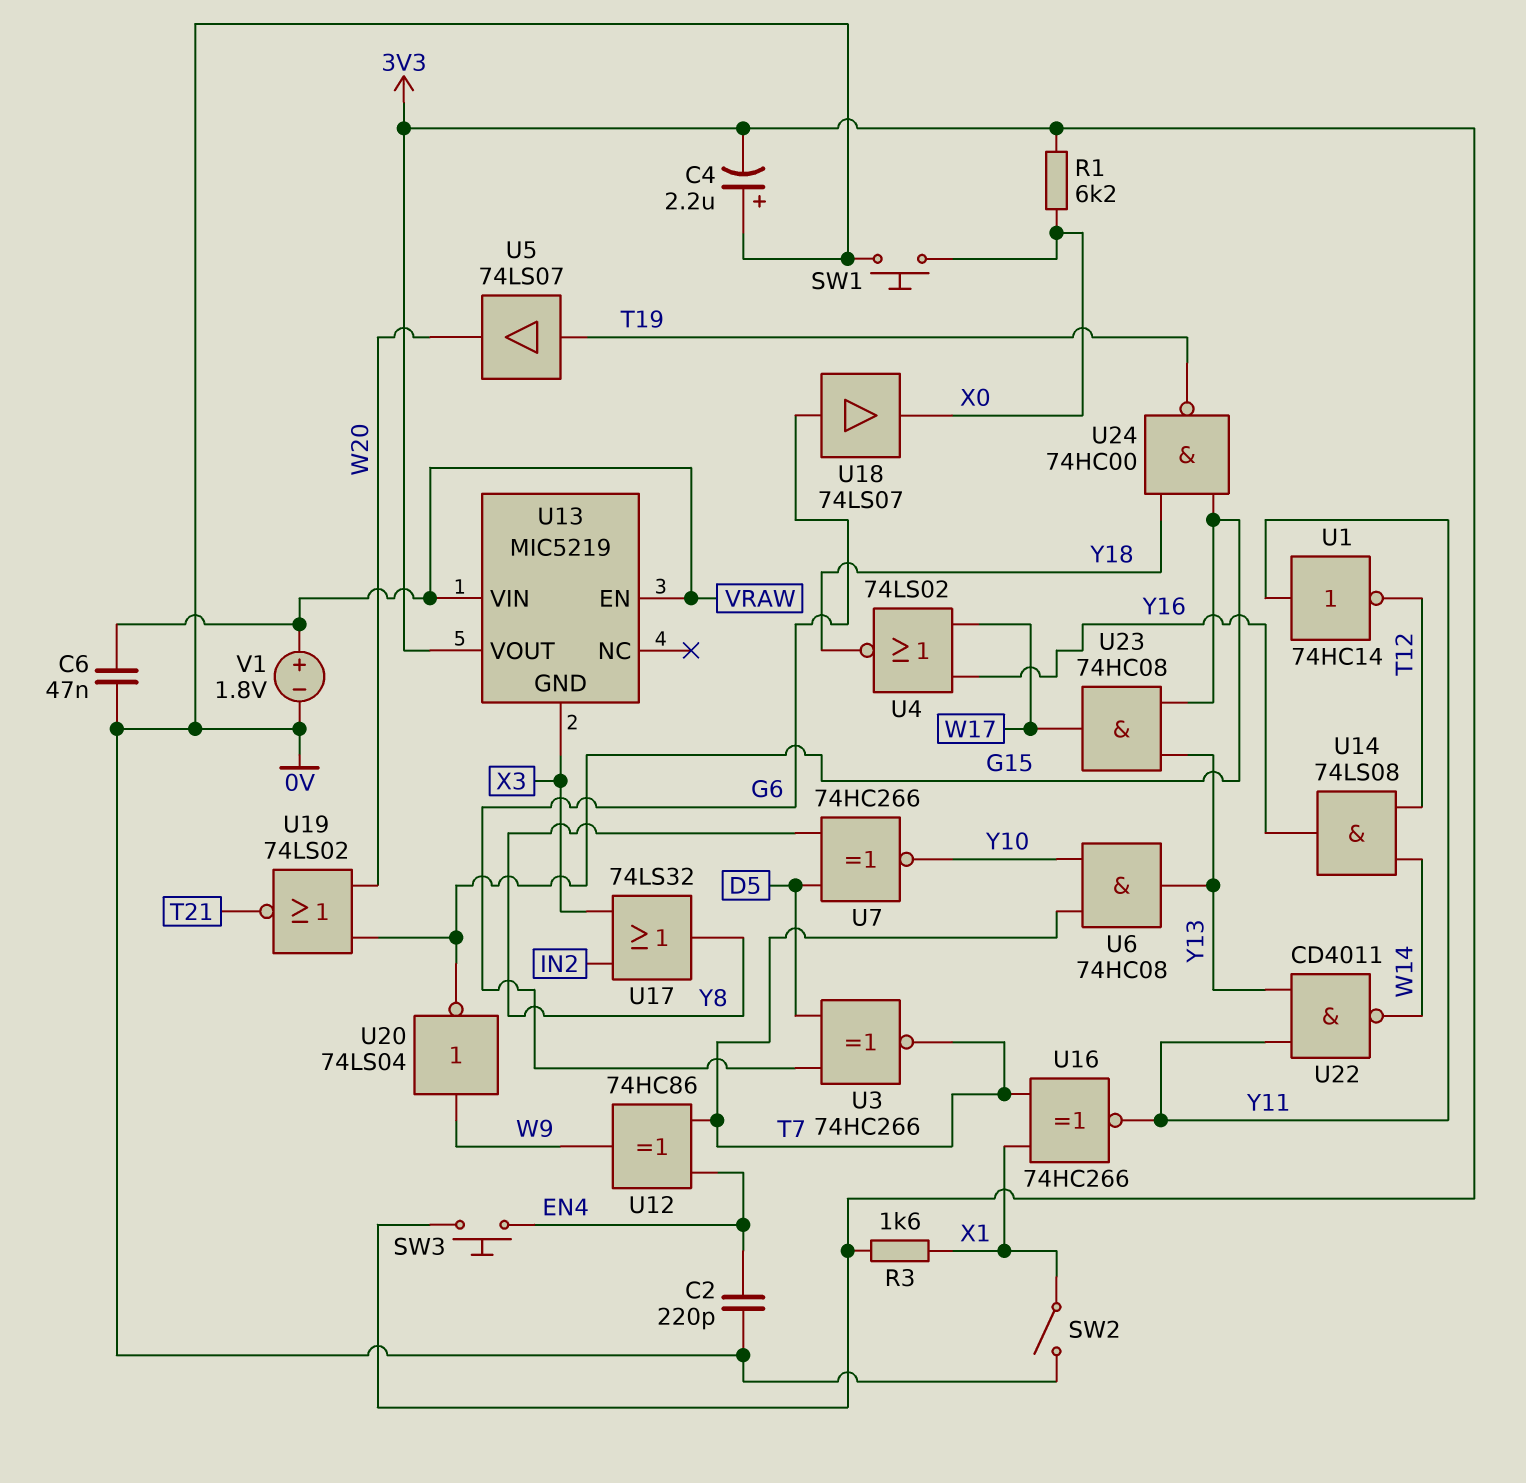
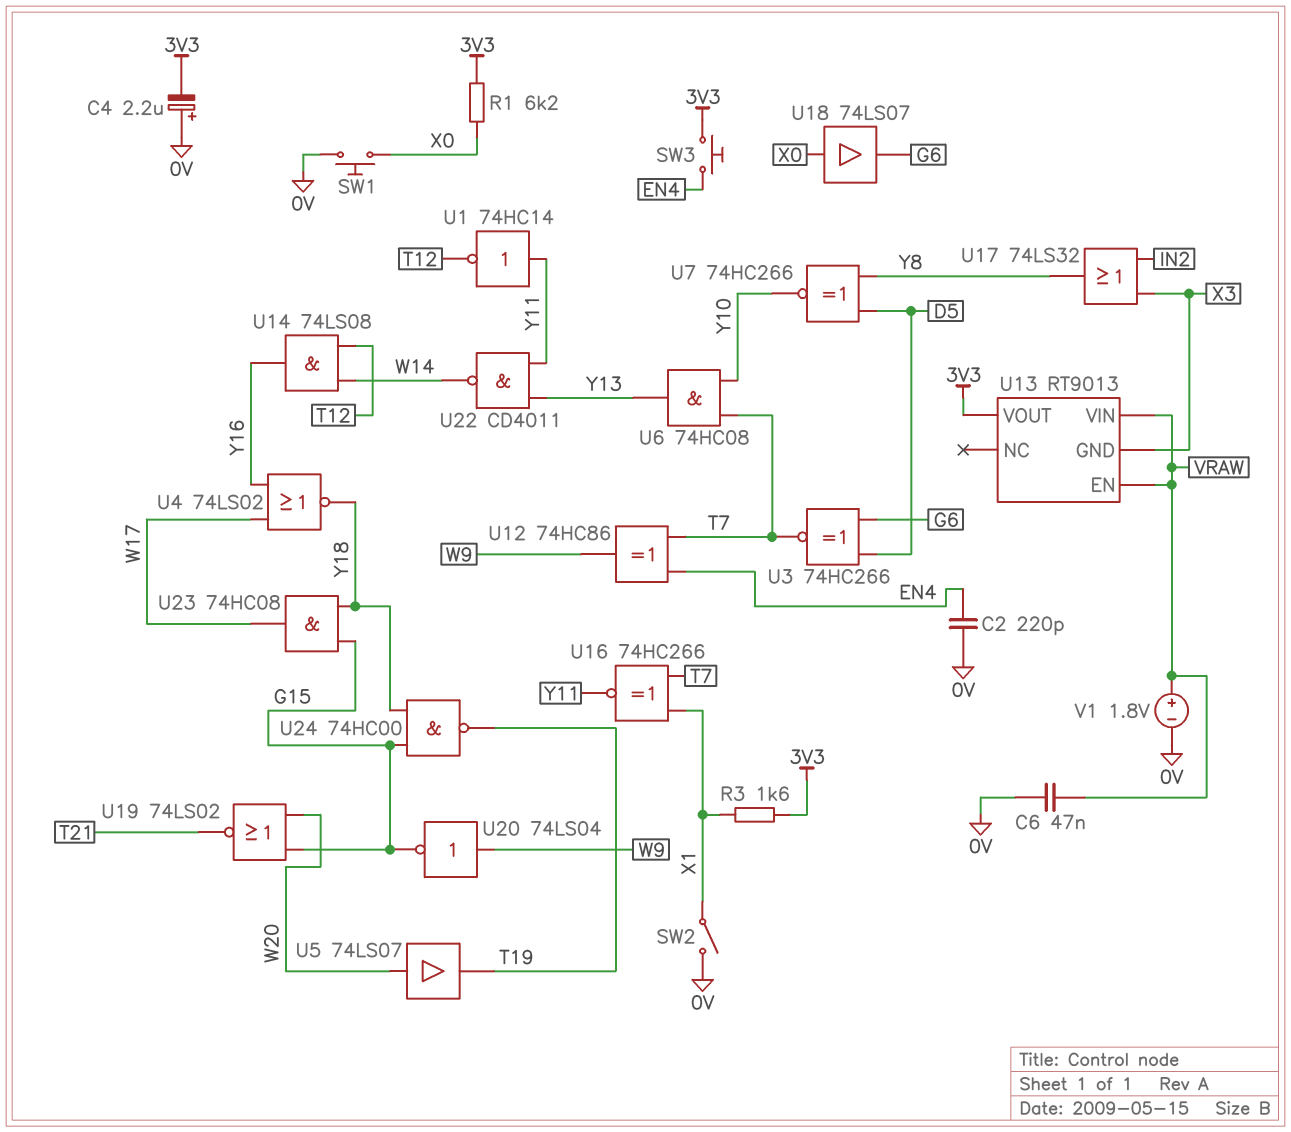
U5: buffer 74LS07 (in T19, out W20) -> buffer 74LS07 (in W20, out T19)
U13: MIC5219 -> RT9013
U18: buffer 74LS07 (in G6, out X0) -> buffer 74LS07 (in X0, out G6)
U23: AND 74HC08 (in G15, in Y13, out W17) -> AND 74HC08 (in G15, in Y18, out W17)

